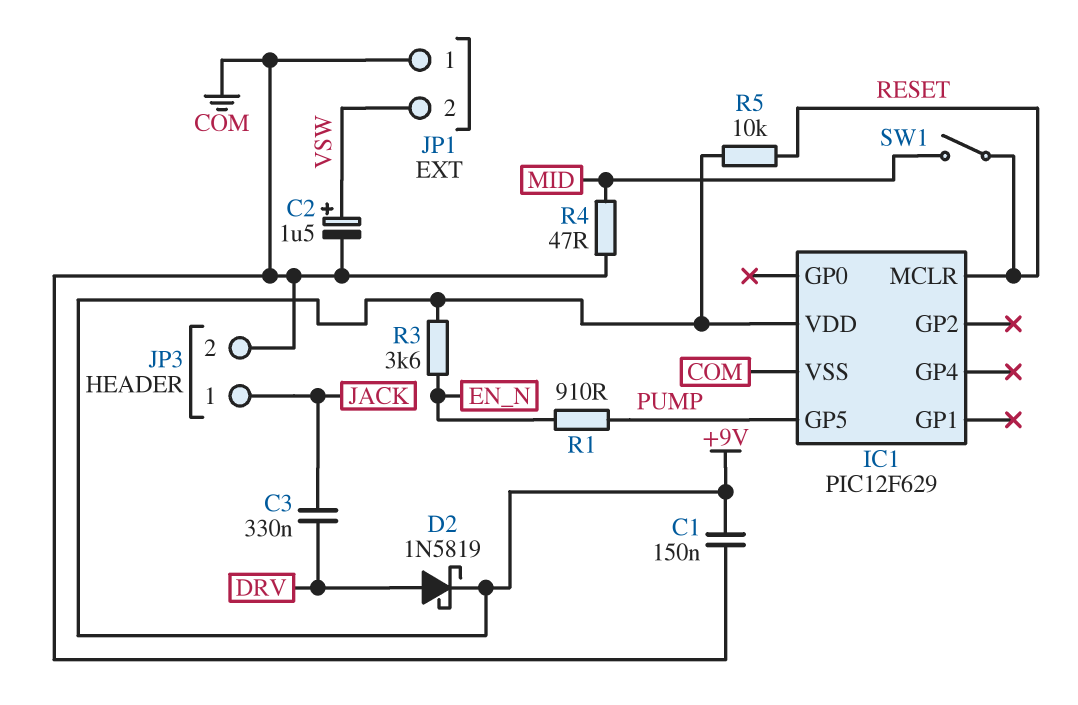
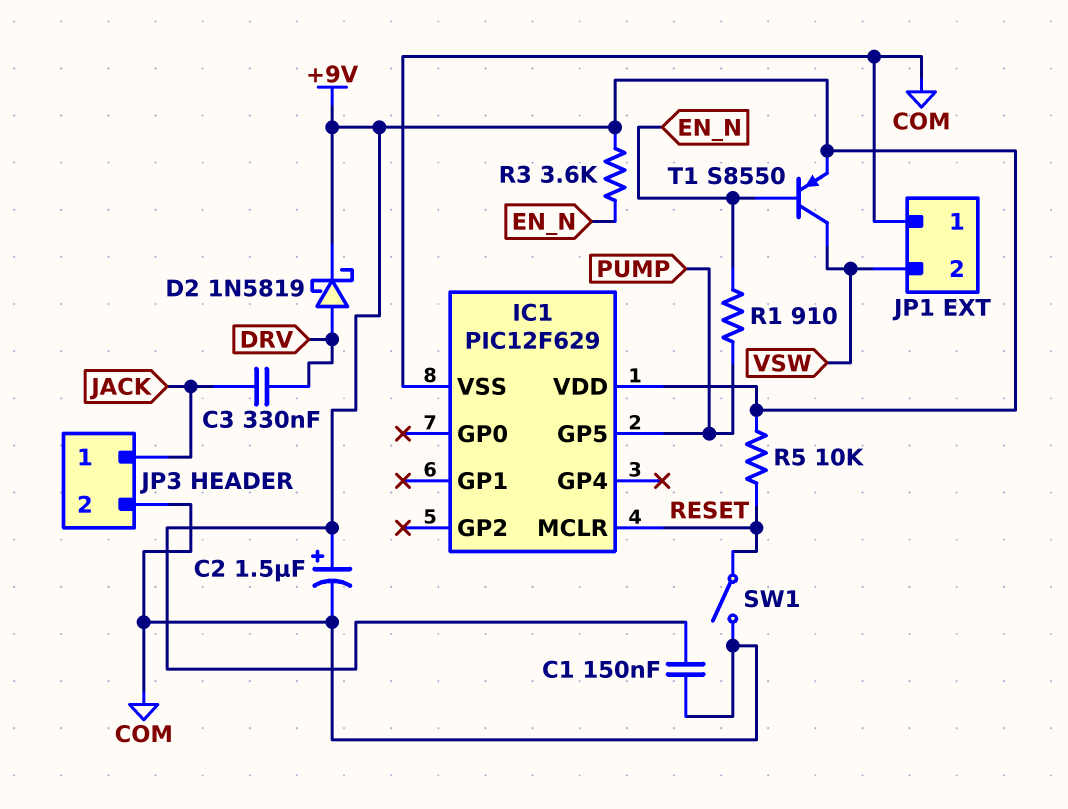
C2: 1.5uF (plus VSW, minus COM) -> 1.5uF (plus +9V, minus COM)
R4: 47 (COM, MID) -> none
SW1: switch (MID, RESET) -> switch (COM, RESET)
T1: none -> PNP S8550 (B EN_N, C VSW, E +9V)

